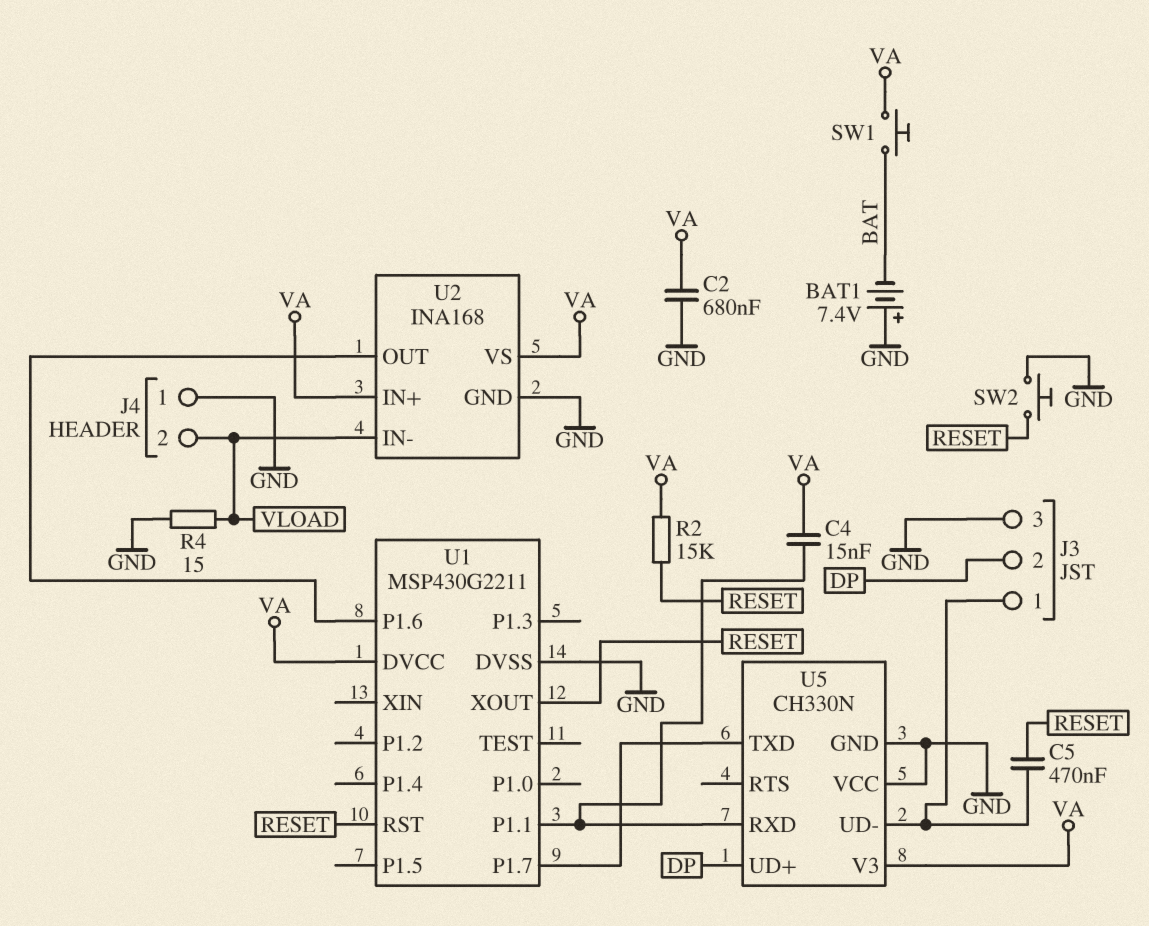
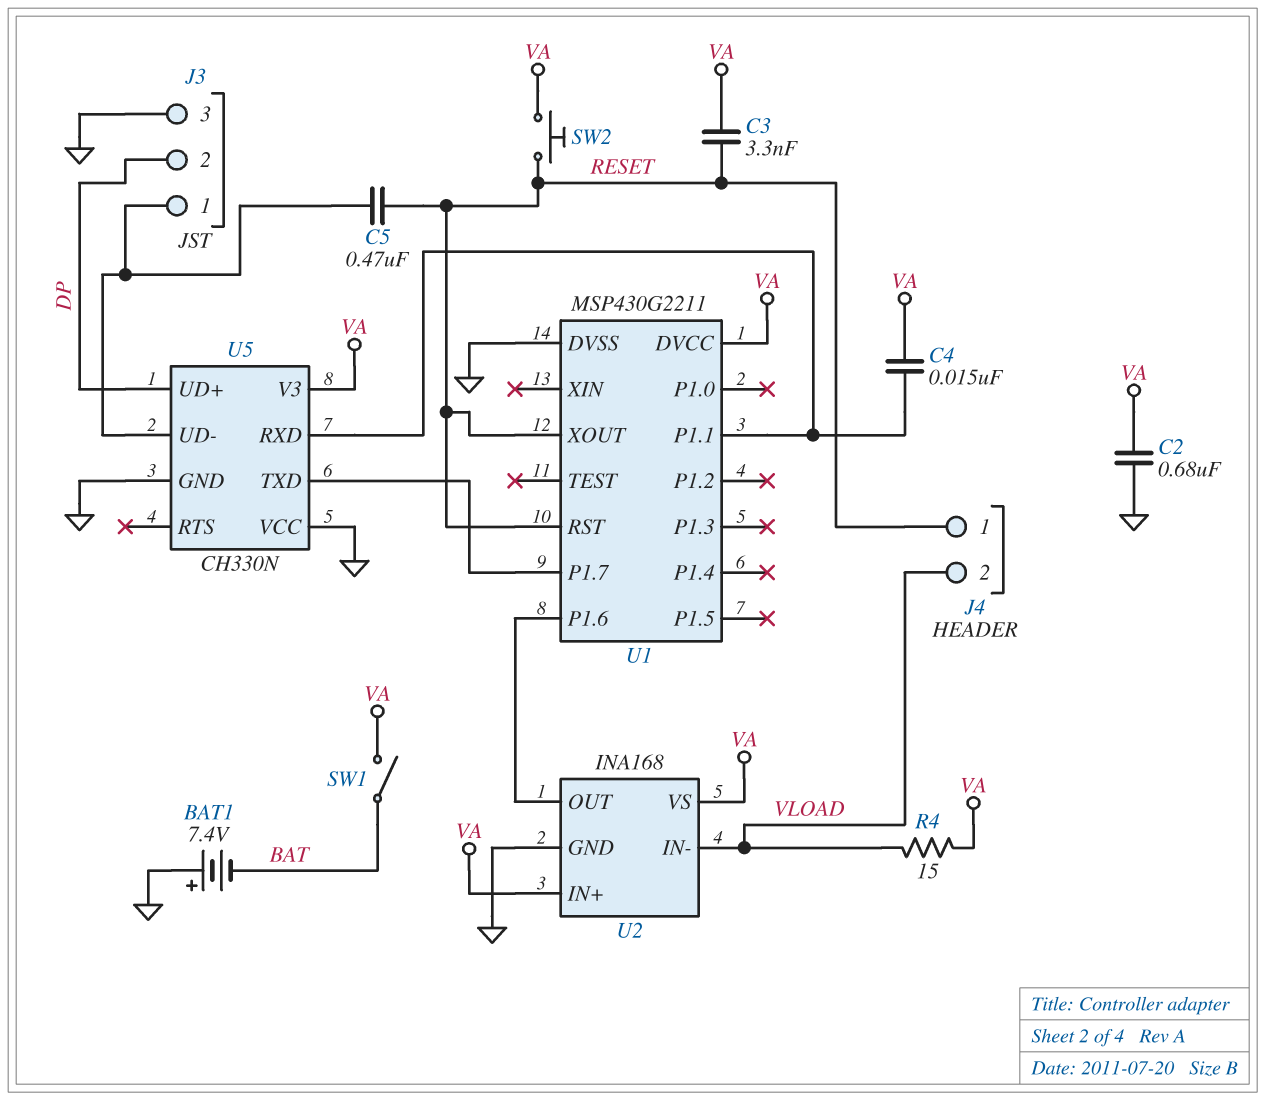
C3: none -> 3.3nF (RESET, VA)
J4 pin 1: GND -> RESET
R2: 15k (RESET, VA) -> none
R4: 15 (GND, VLOAD) -> 15 (VA, VLOAD)
SW1: button (BAT, VA) -> switch (BAT, VA)
SW2: button (GND, RESET) -> button (RESET, VA)

